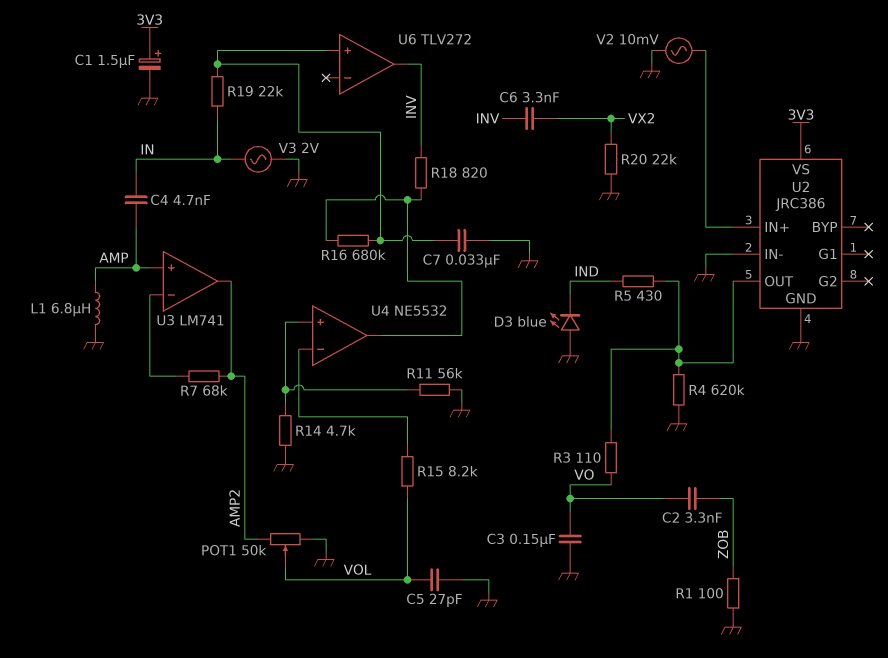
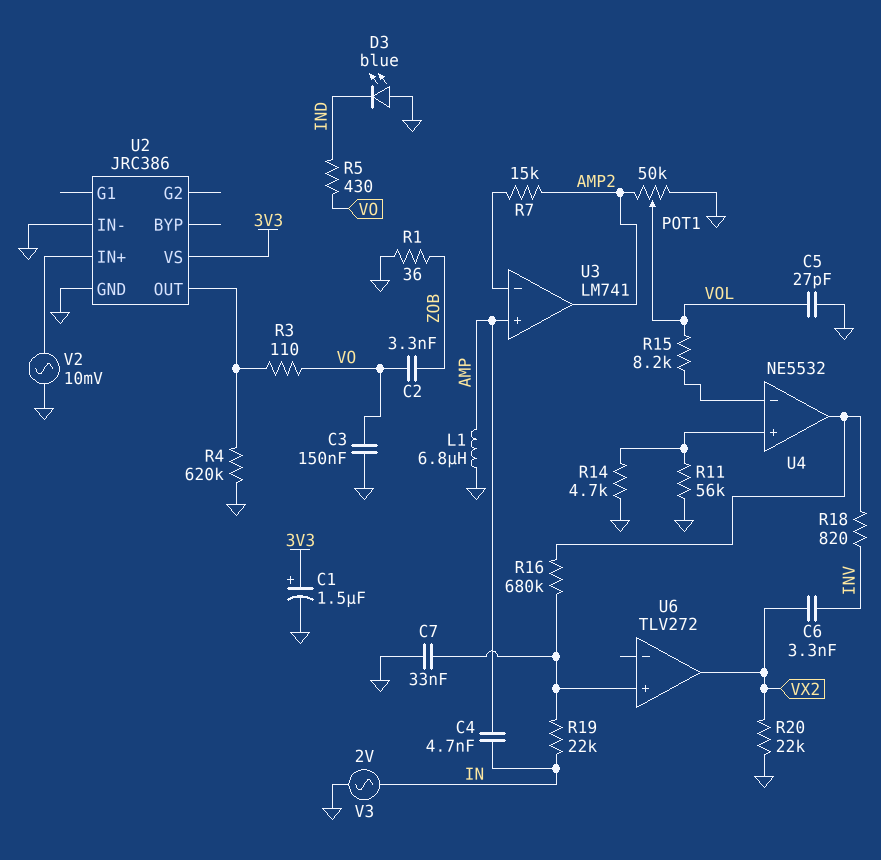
R1: 100 (GND, ZOB) -> 36 (GND, ZOB)
R5: 430 (IND, U2/OUT) -> 430 (IND, VO)
R7: 68k (AMP2, U3/in-) -> 15k (AMP2, U3/in-)
U6 pin out: INV -> VX2

